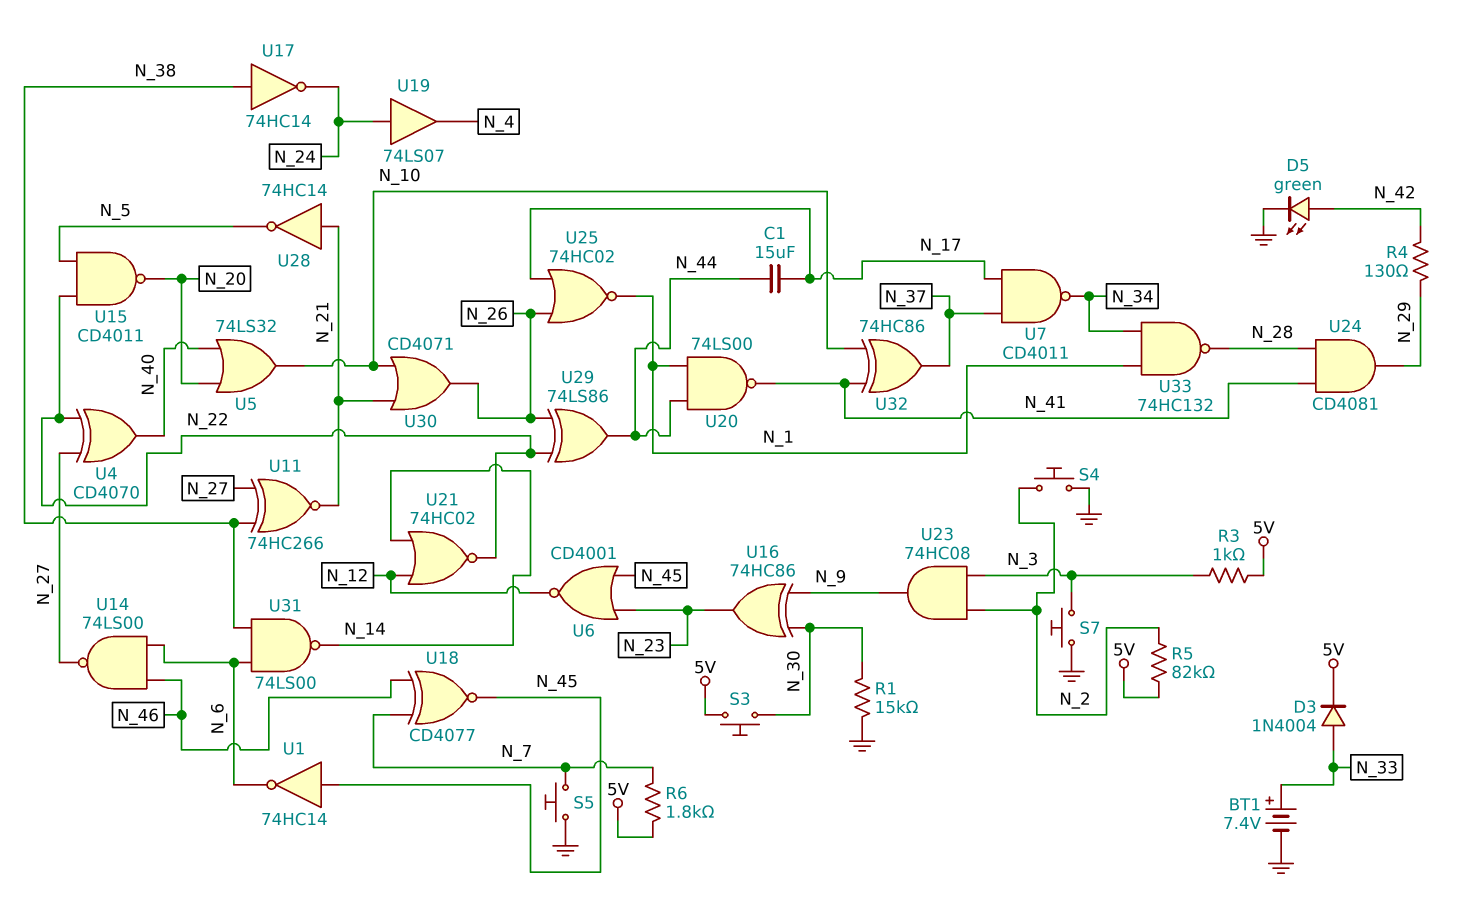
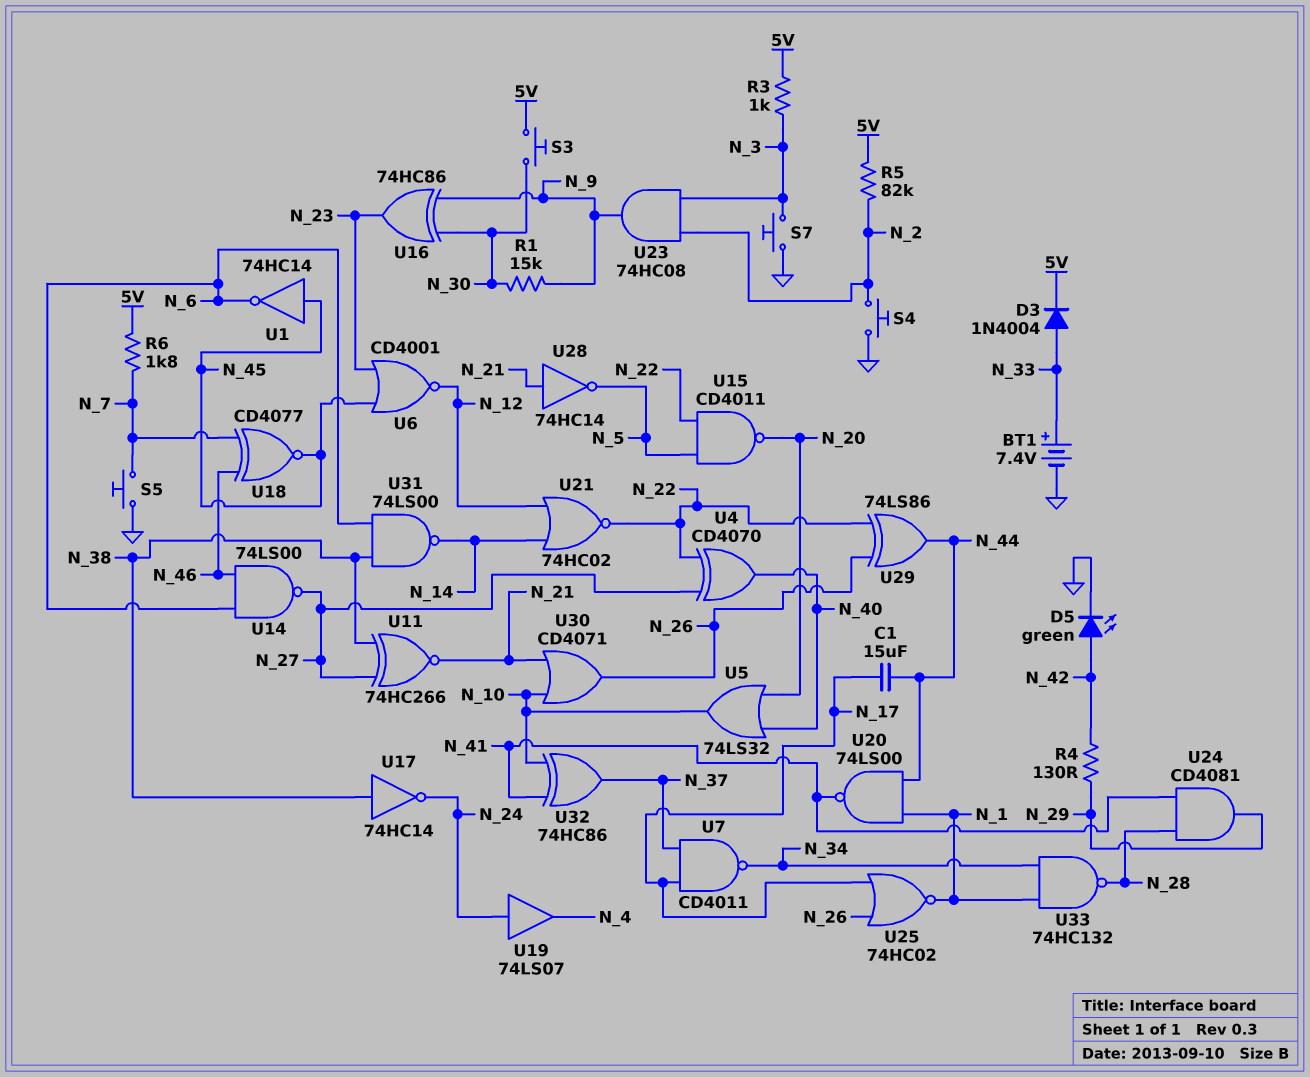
R1: 15k (GND, N_30) -> 15k (N_9, N_30)

